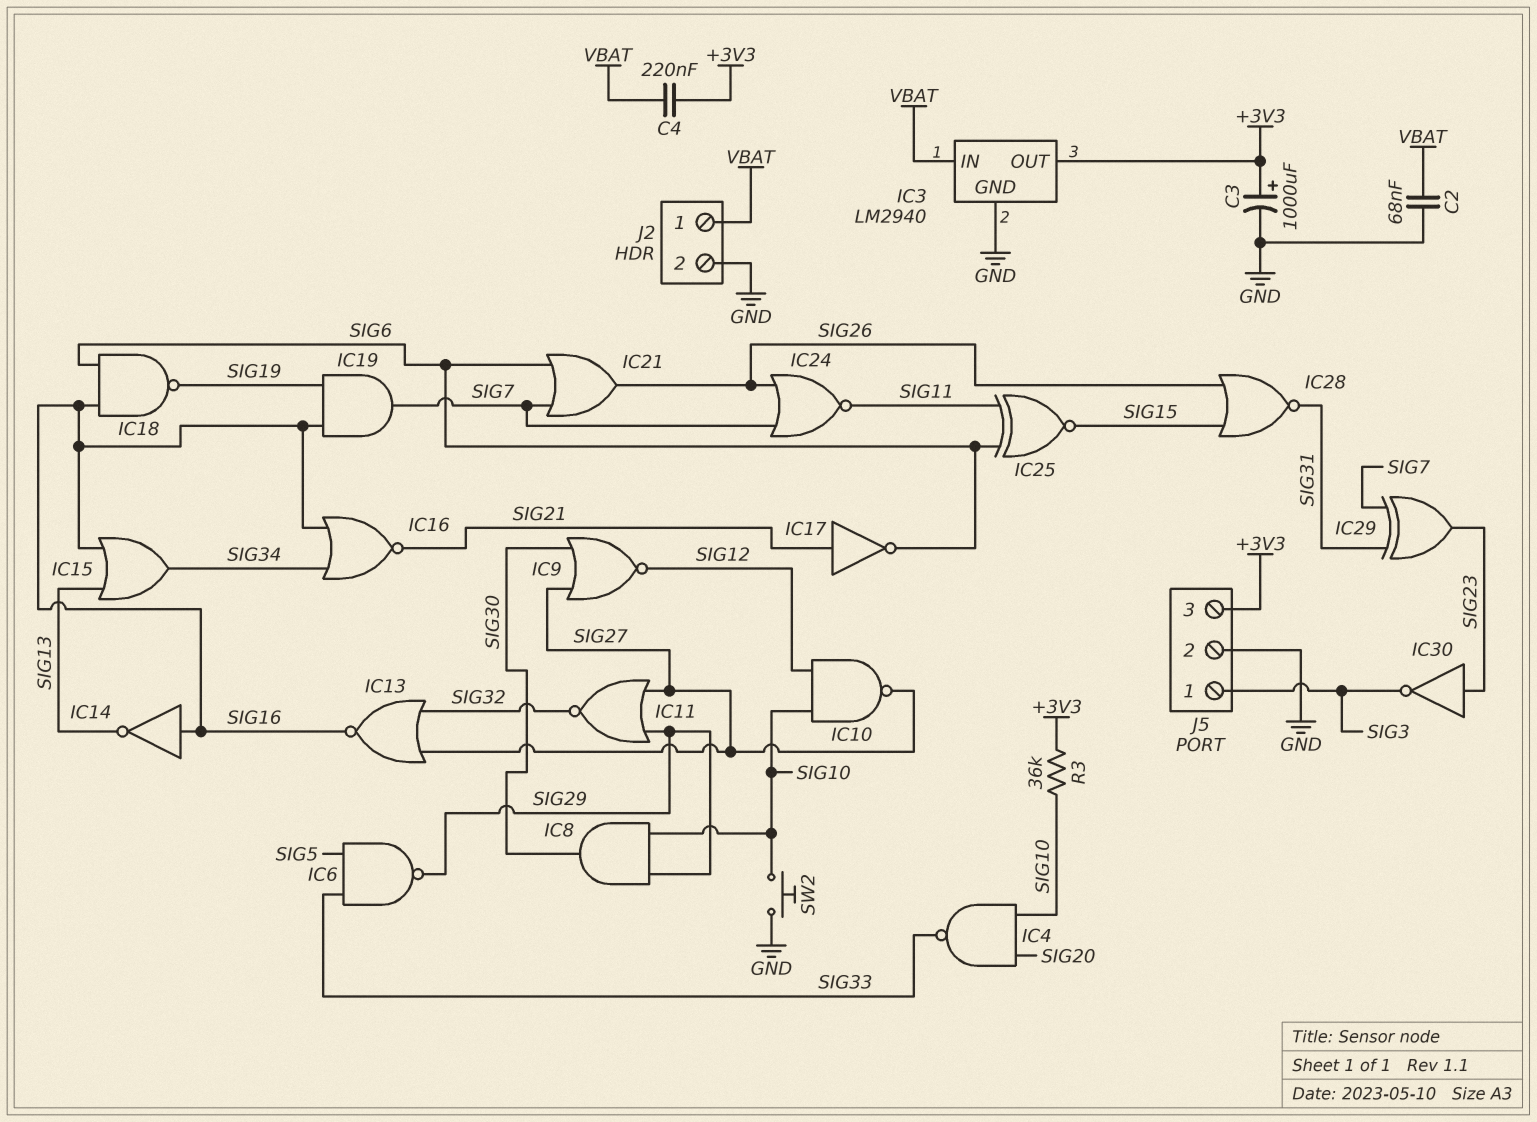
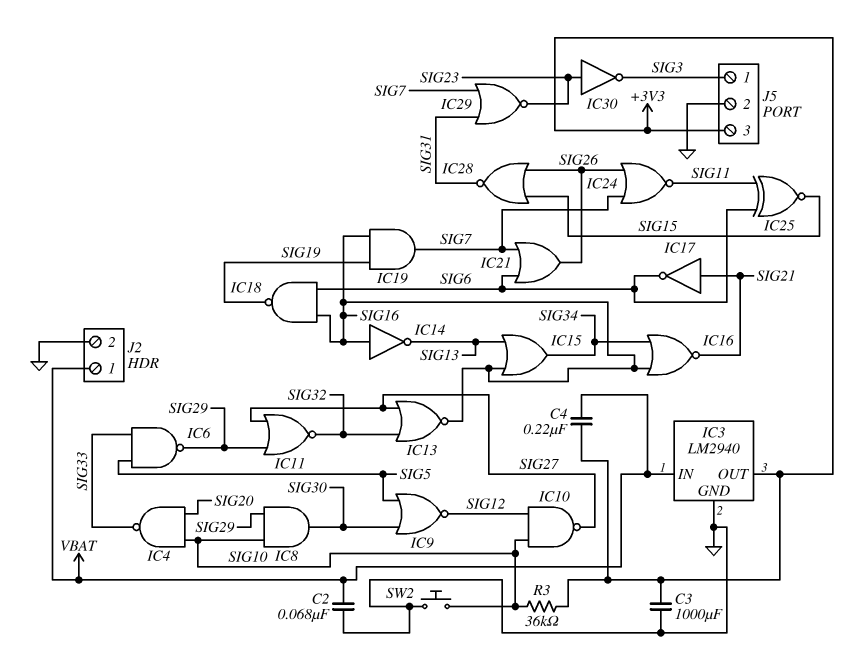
C3: 1000uF (plus +3V3, minus GND) -> 1000uF (+3V3, GND)
IC9: NOR (in SIG27, in SIG30, out SIG12) -> NOR (in SIG5, in SIG30, out SIG12)
IC29: XOR (in SIG7, in SIG31, out SIG23) -> NOR (in SIG7, in SIG31, out SIG23)

